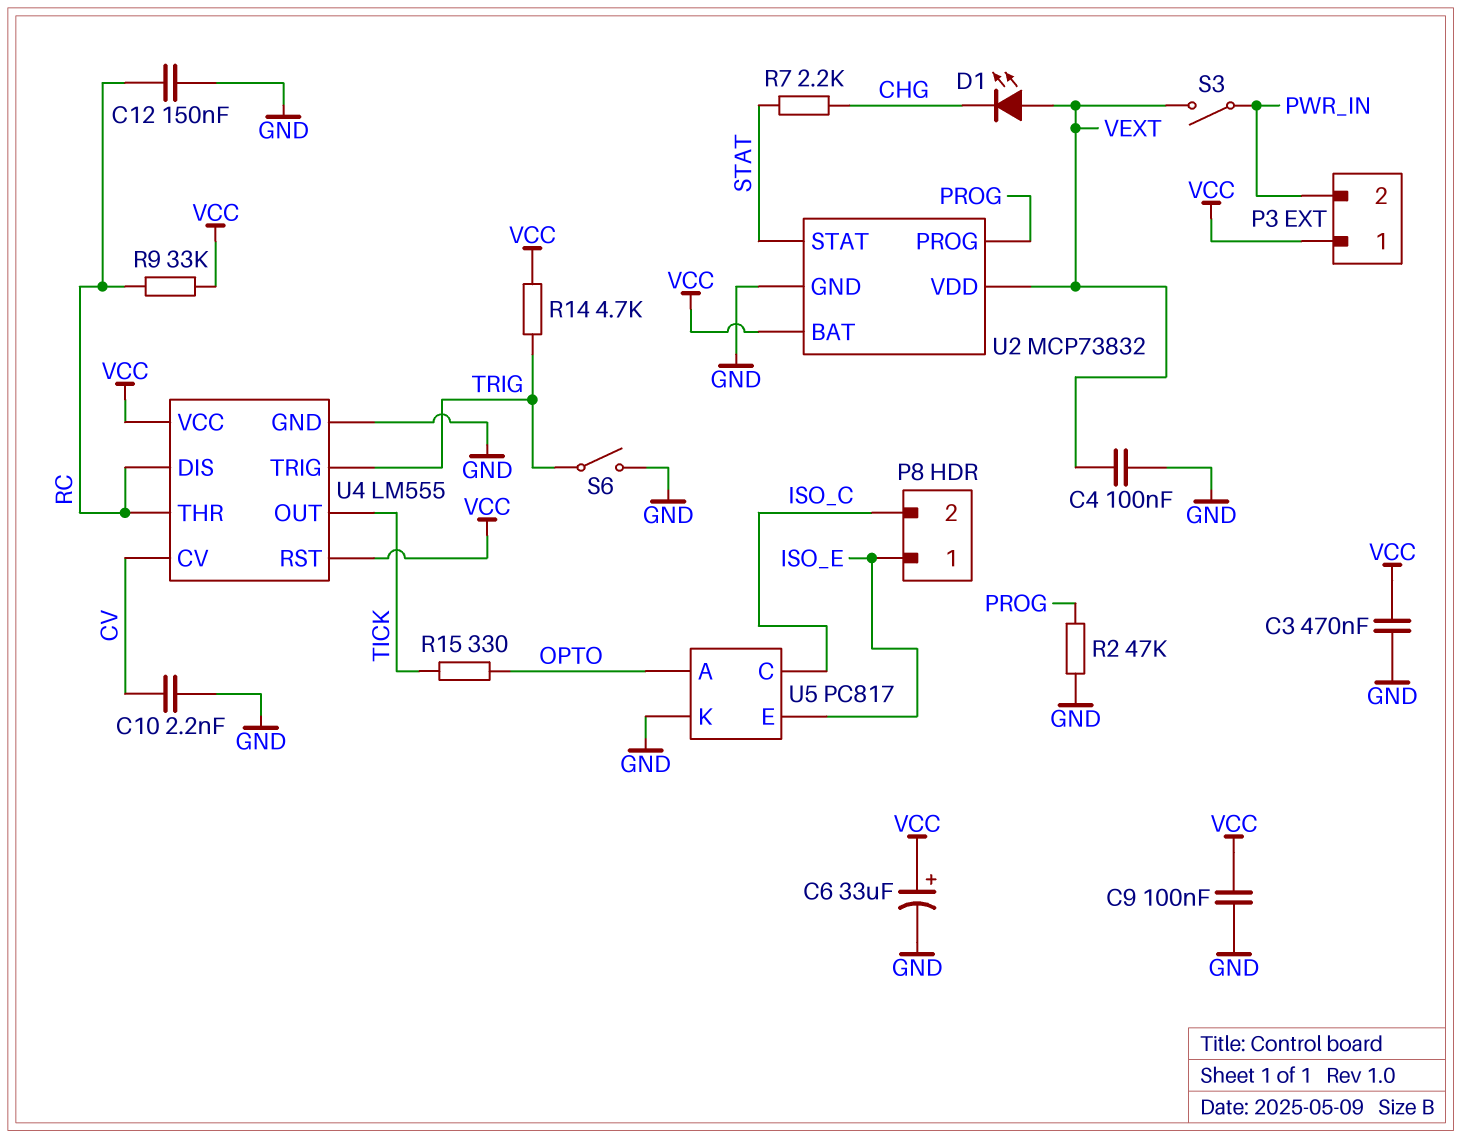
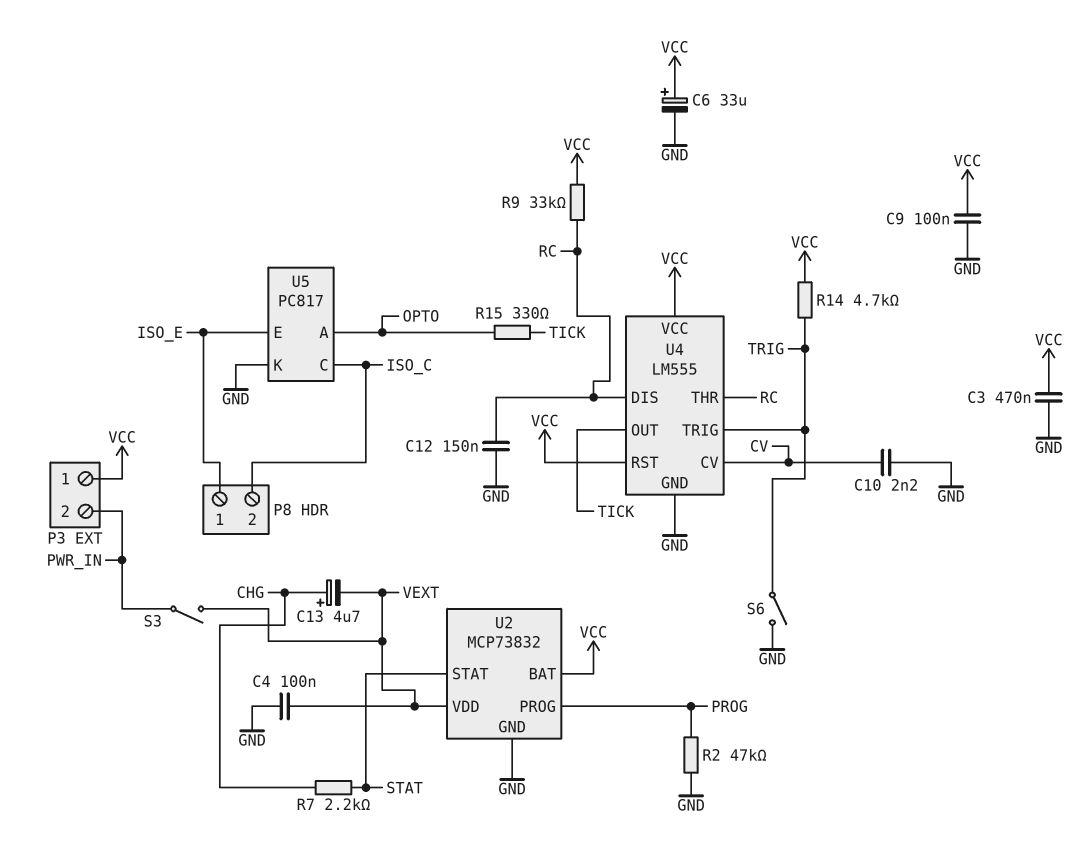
C13: none -> 4.7uF (plus CHG, minus VEXT)
D1: LED (A VEXT, K CHG) -> none

